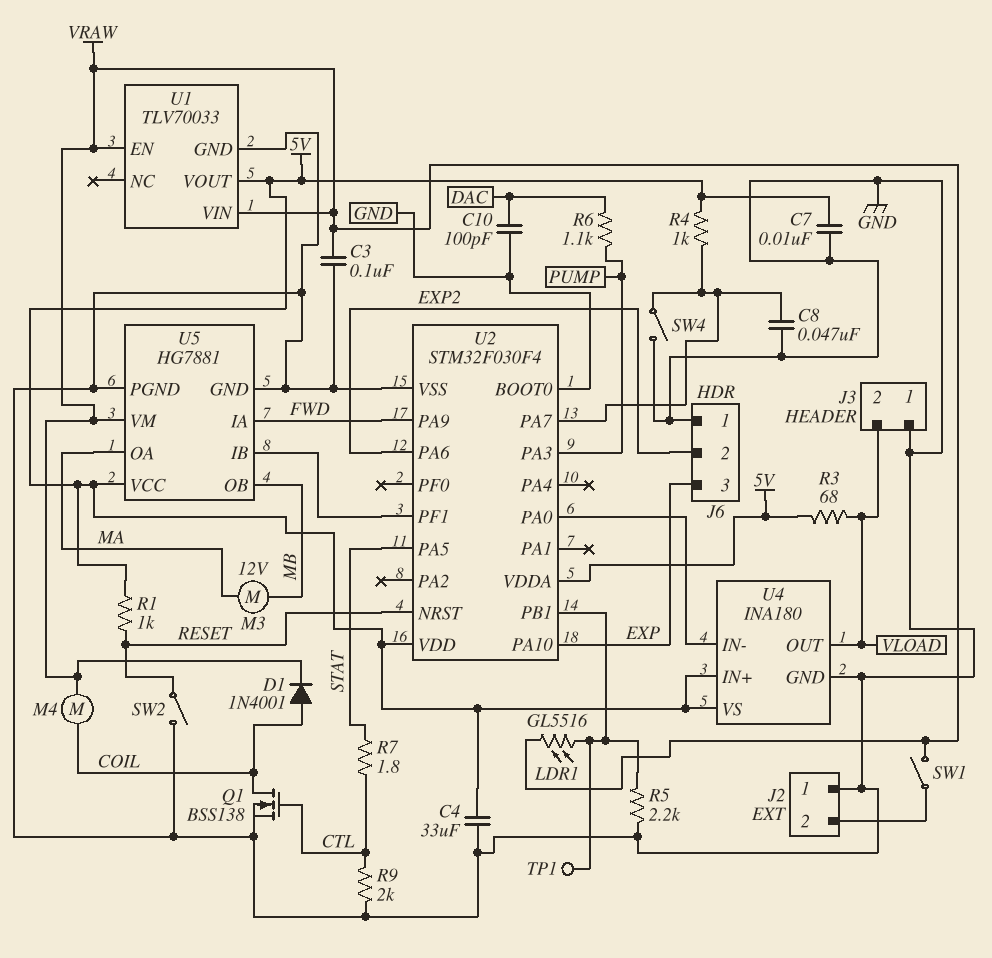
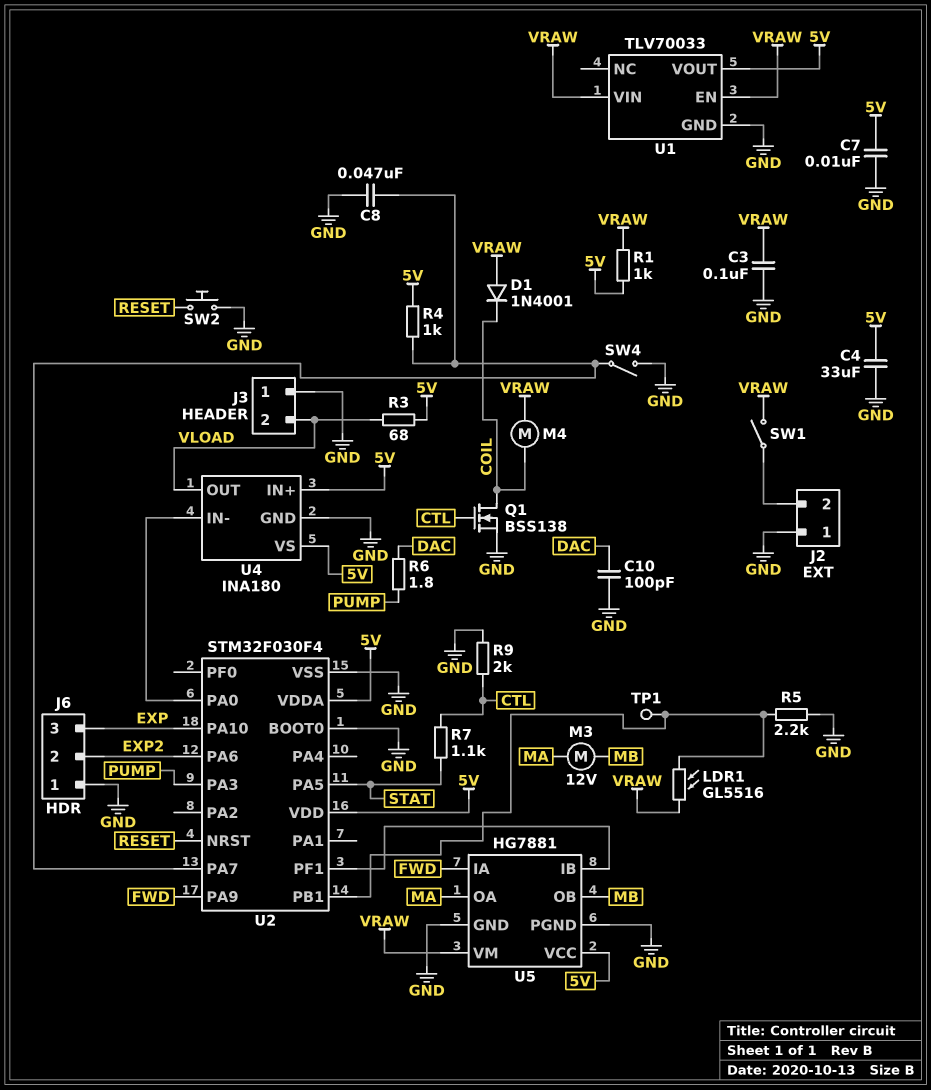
D1: diode 1N4001 (A COIL, K VRAW) -> diode 1N4001 (A VRAW, K COIL)
R1: 1k (5V, RESET) -> 1k (5V, VRAW)
R6: 1.1k (DAC, PUMP) -> 1.8 (DAC, PUMP)
R7: 1.8 (CTL, STAT) -> 1.1k (CTL, STAT)
SW2: switch (GND, RESET) -> button (GND, RESET)

